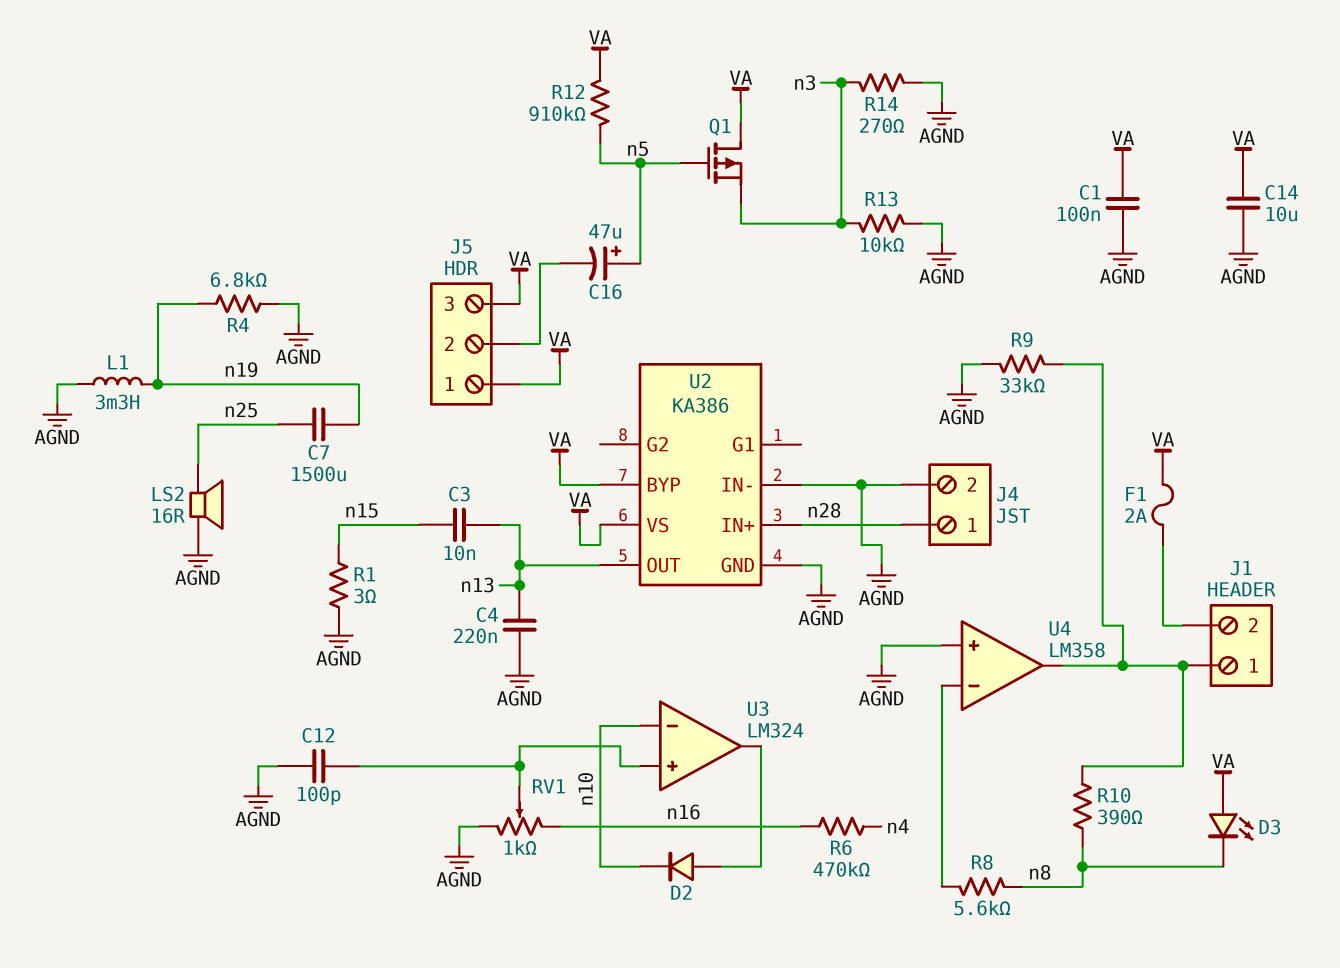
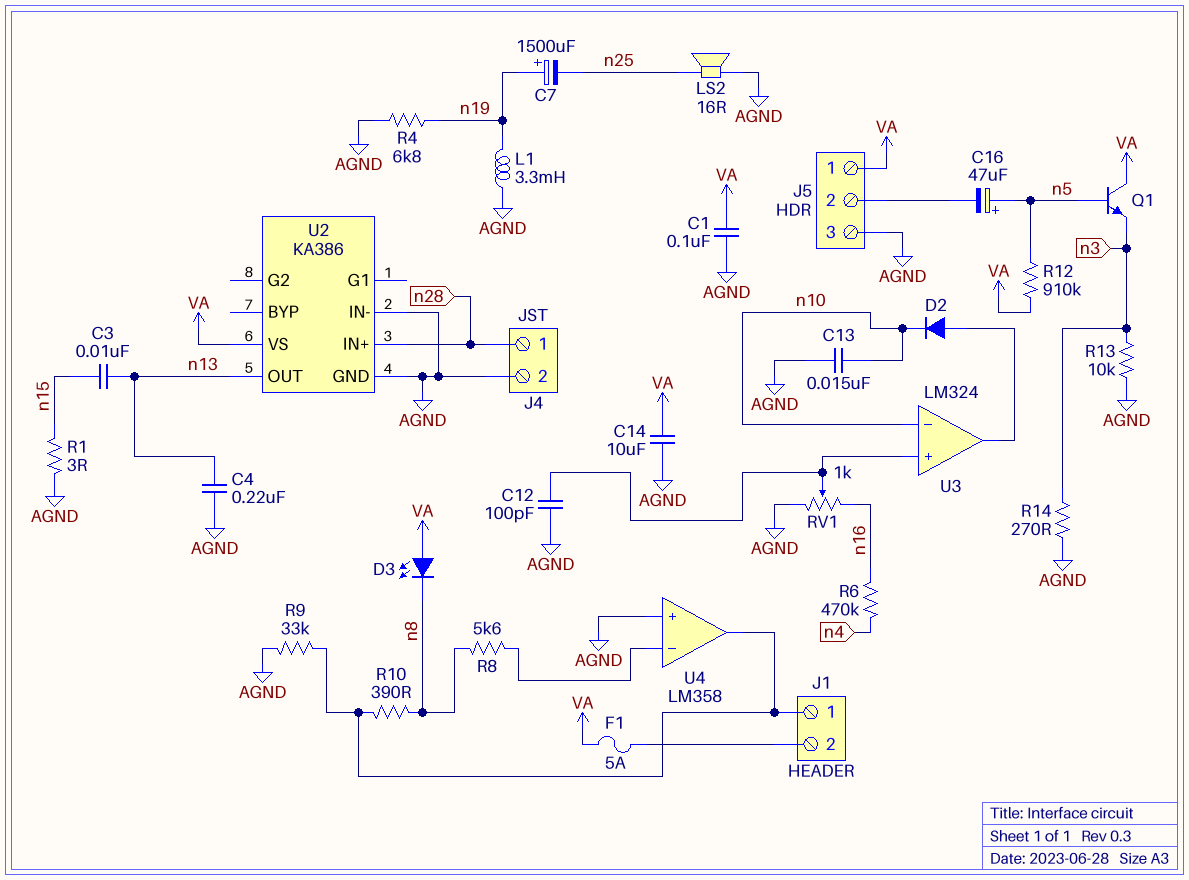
C7: 1500uF (n19, n25) -> 1500uF (plus n19, minus n25)
C13: none -> 15nF (AGND, n10)
F1: 2A (J1/2, VA) -> 5A (J1/2, VA)
J5 pin 3: VA -> AGND
Q1: PMOS (G n5, D VA, S n3) -> NPN (B n5, C VA, E n3)
U2 pin BYP: VA -> none

